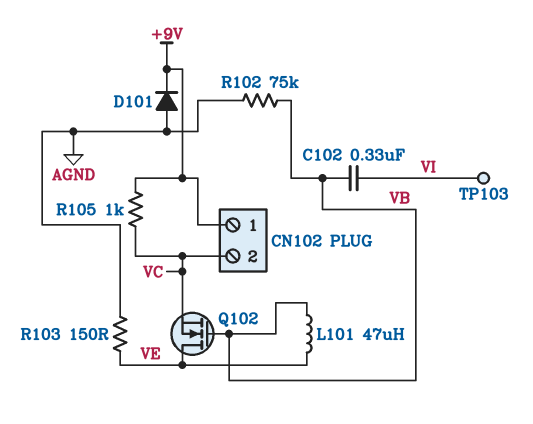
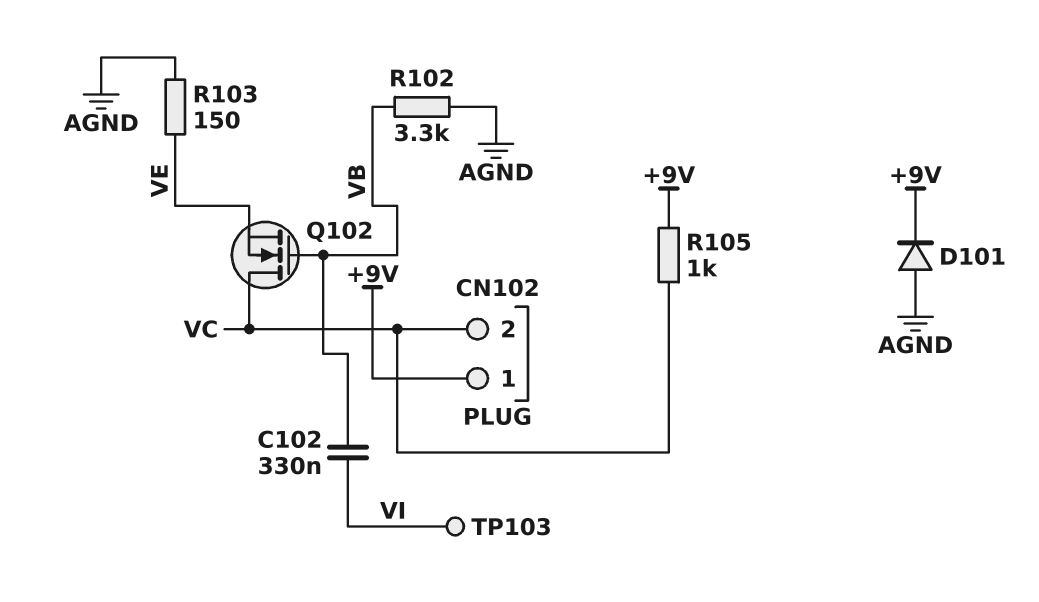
L101: 47uH (VB, VE) -> none
Q102: NMOS (G VB, D VE, S VC) -> NMOS (G VB, D VC, S VE)
R102: 75k (AGND, VB) -> 3.3k (AGND, VB)

